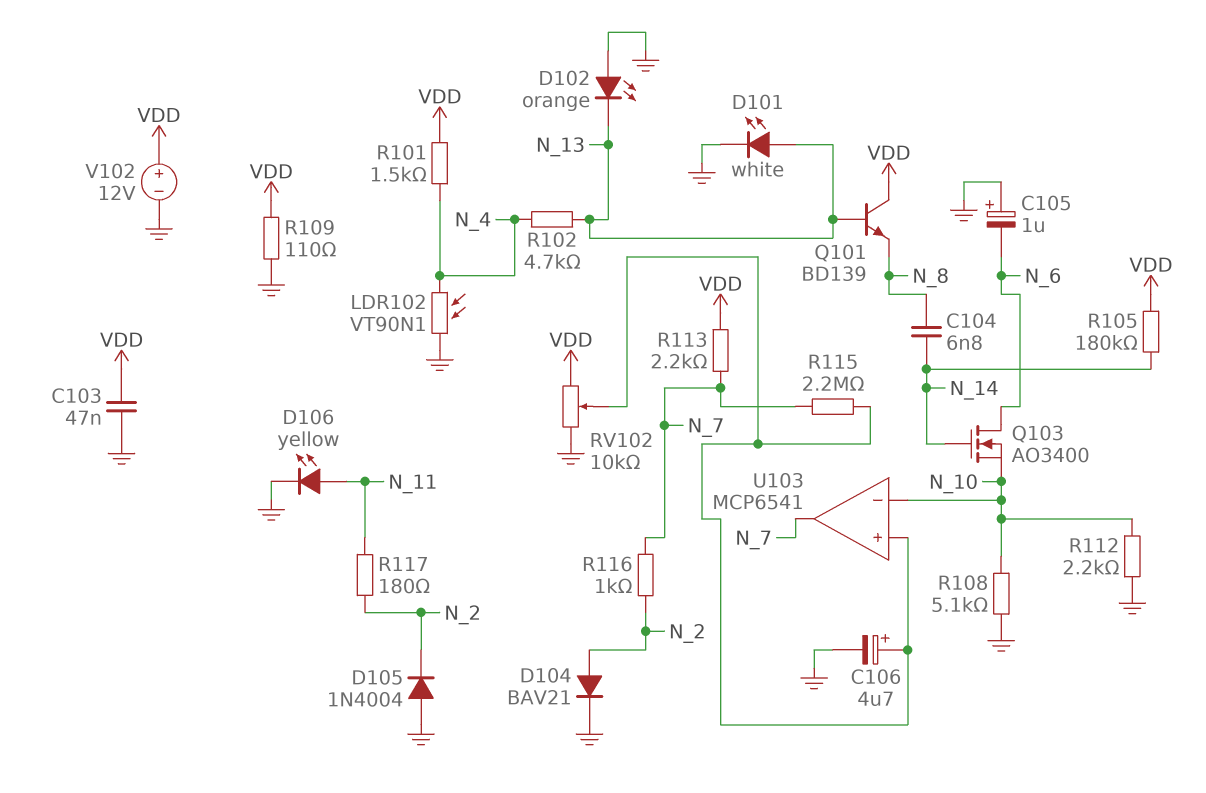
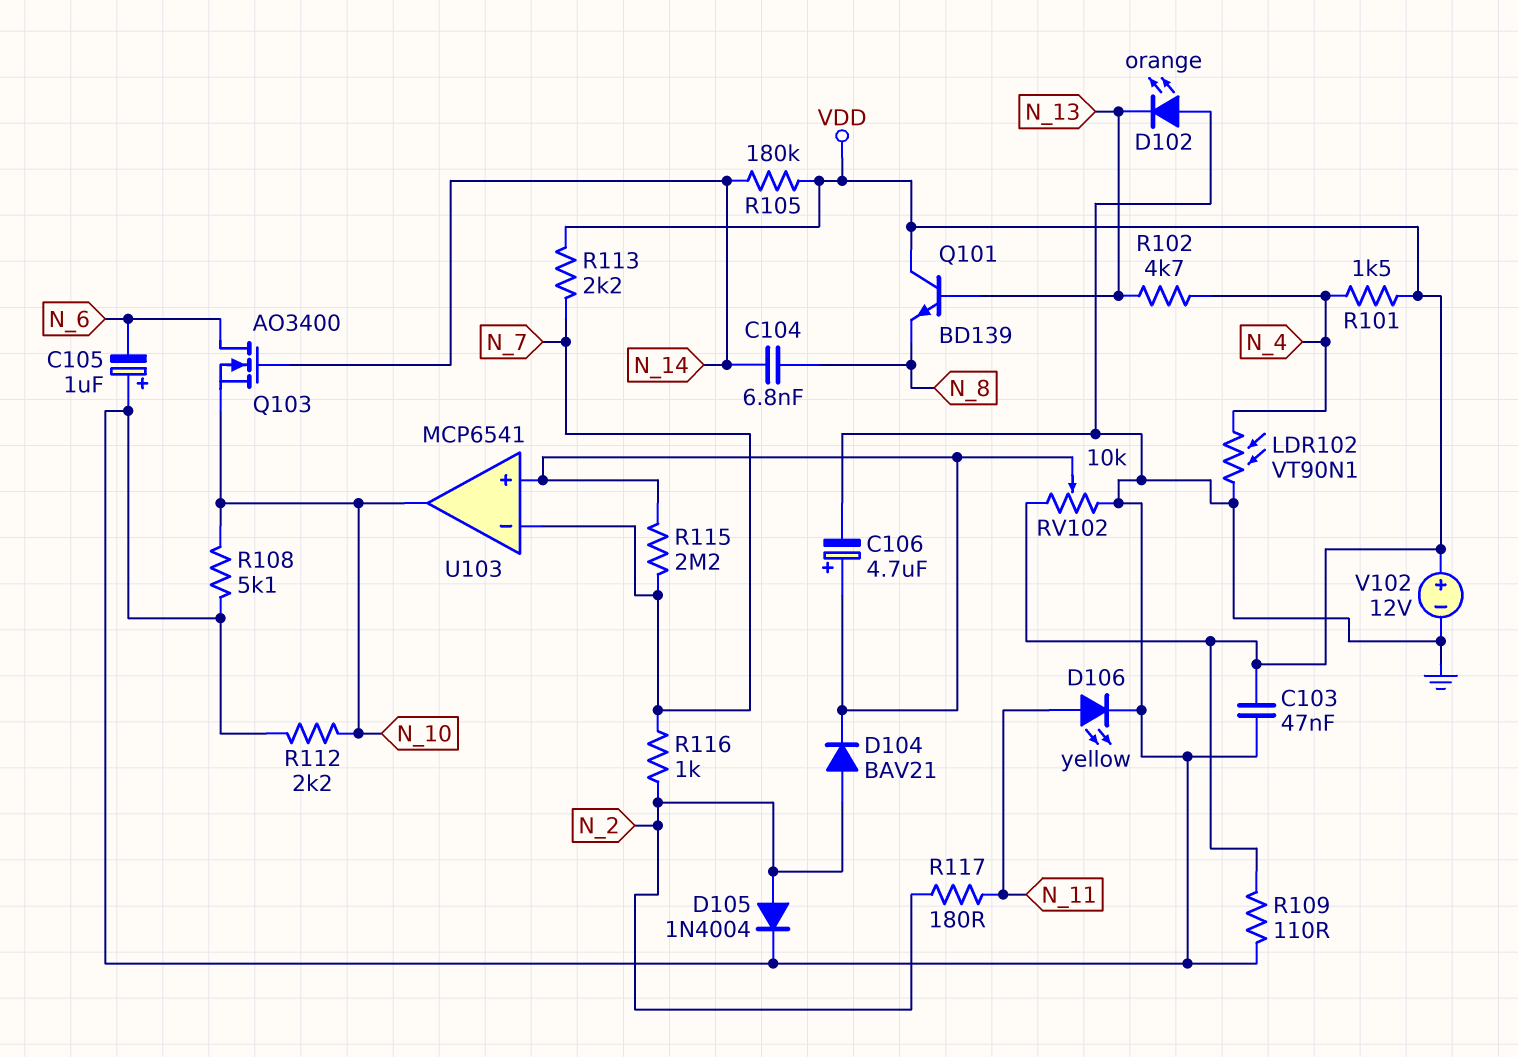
D101: LED white (A N_13, K GND) -> none
D104: diode BAV21 (A N_2, K GND) -> diode BAV21 (A N_2, K U103/in+)
D105: diode 1N4004 (A GND, K N_2) -> diode 1N4004 (A N_2, K GND)
U103 pin in-: N_10 -> N_7
U103 pin out: N_7 -> N_10

